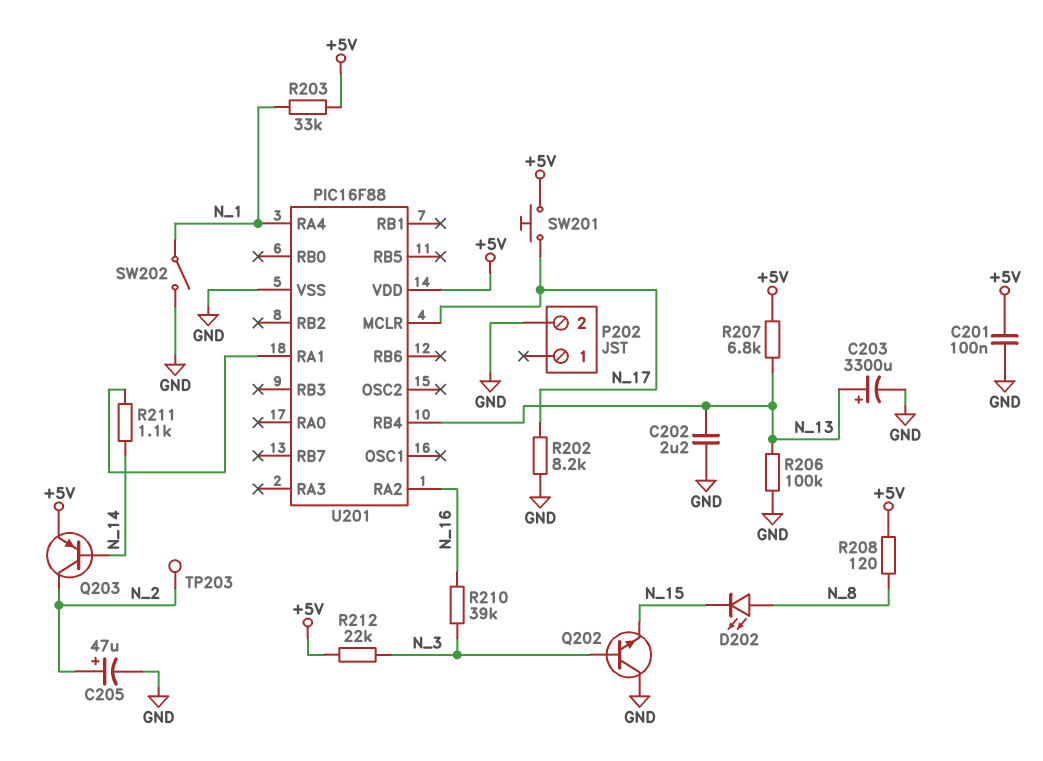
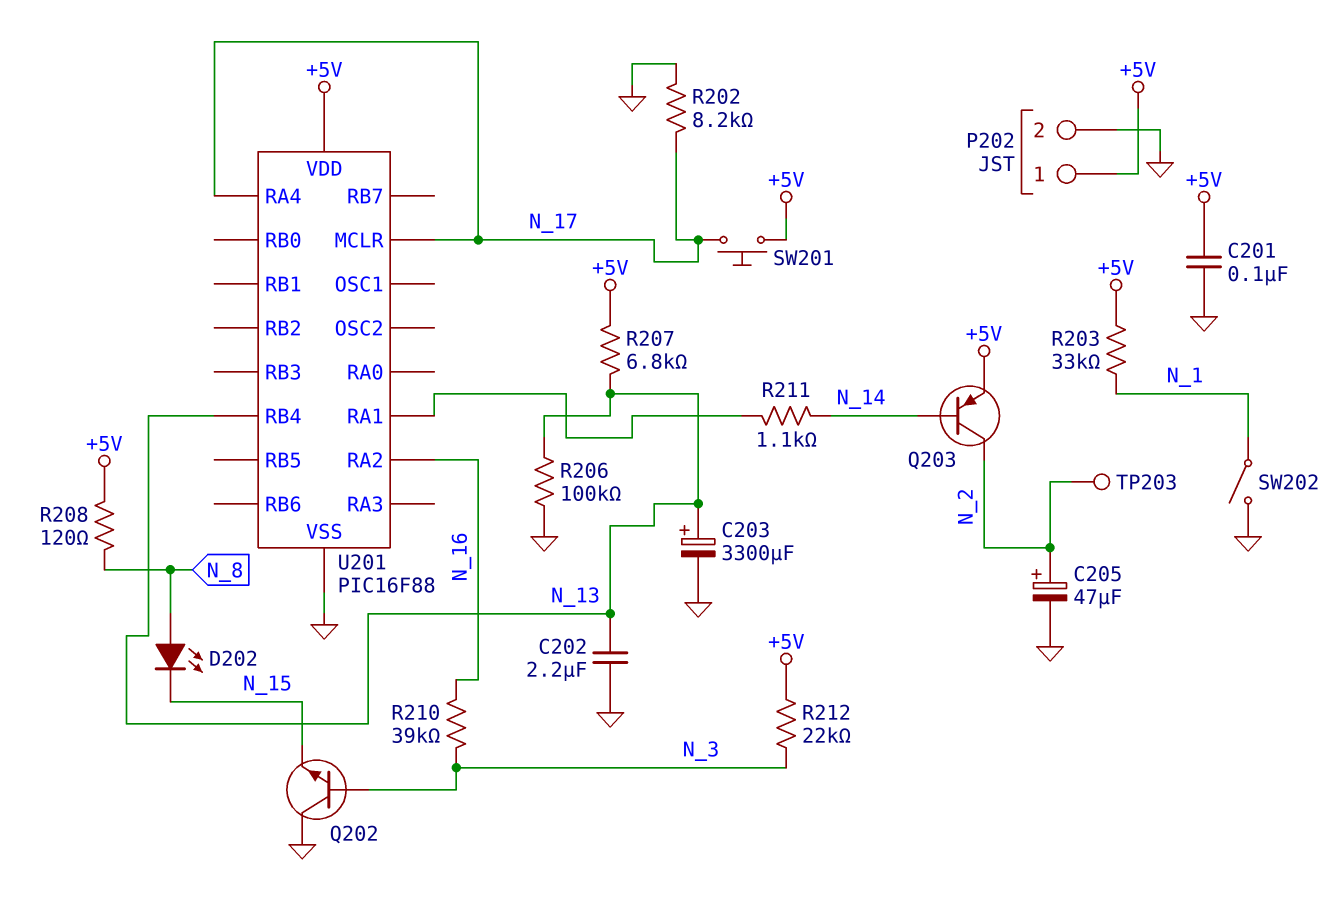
P202 pin 1: none -> +5V
U201 pin RA4: N_1 -> N_17

